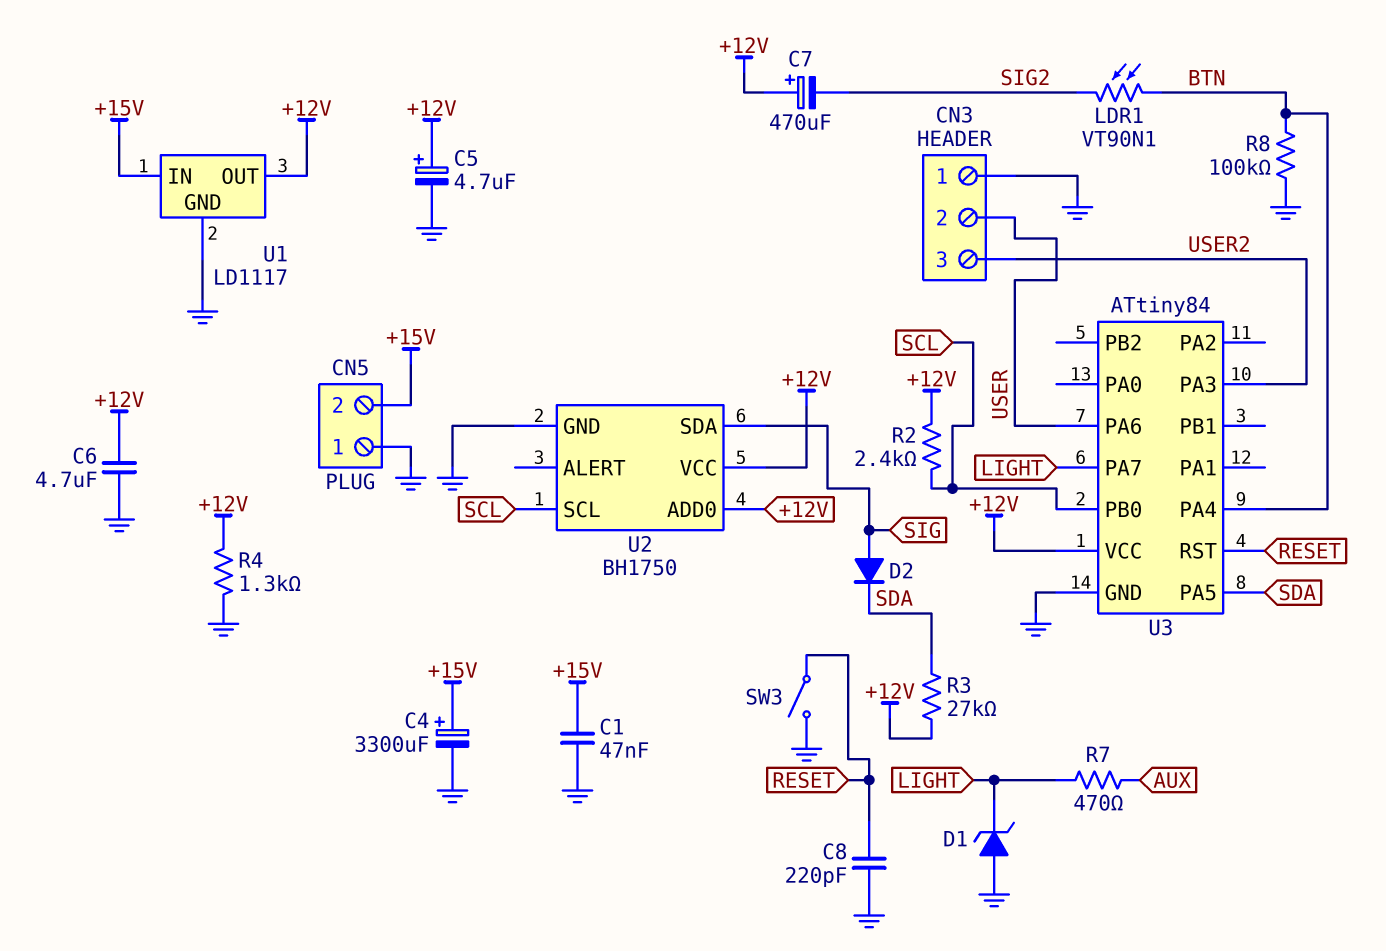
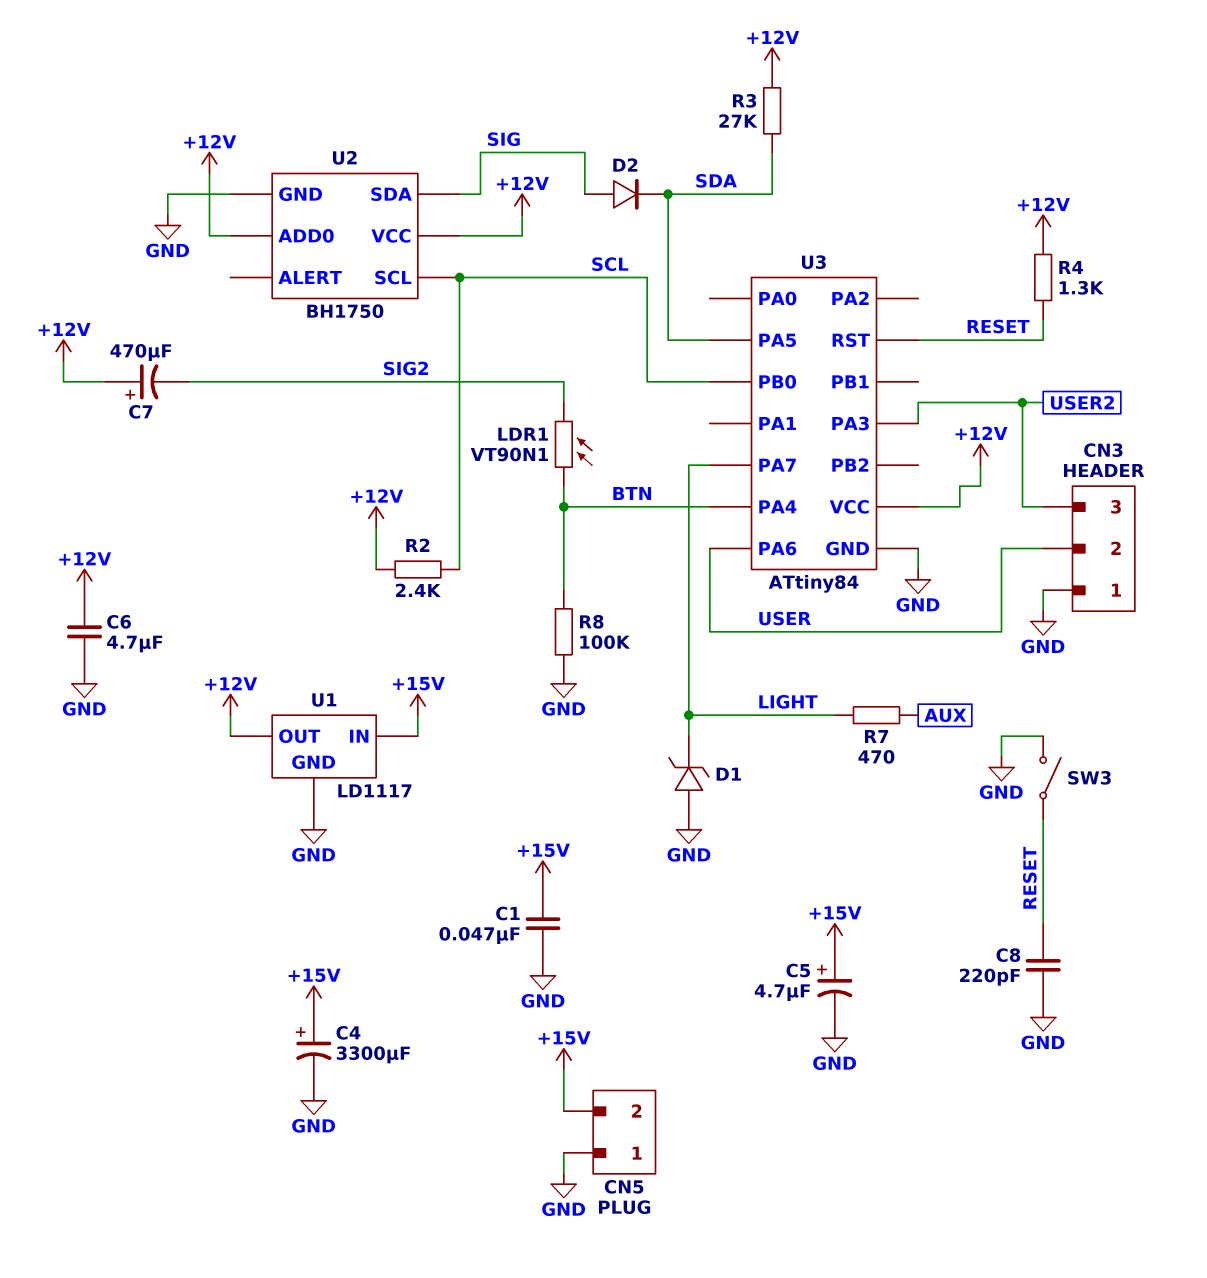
C5: 4.7uF (plus +12V, minus GND) -> 4.7uF (plus +15V, minus GND)
R4: 1.3k (+12V, GND) -> 1.3k (+12V, RESET)

